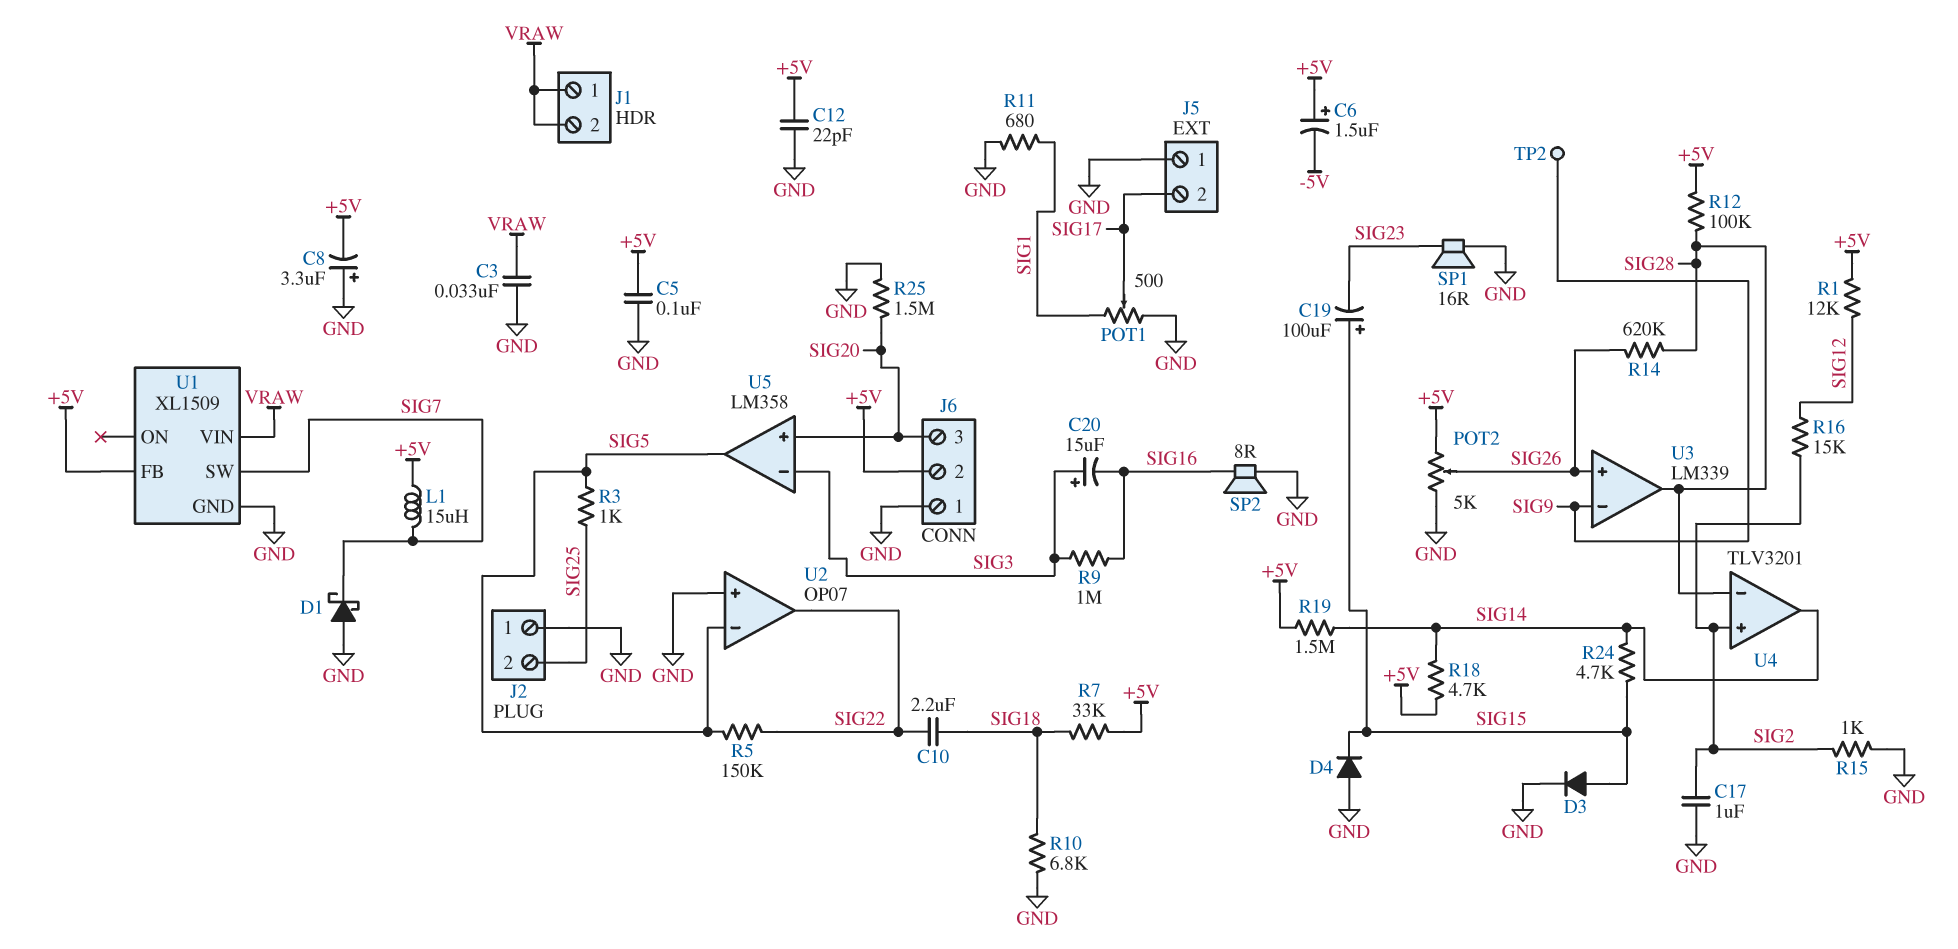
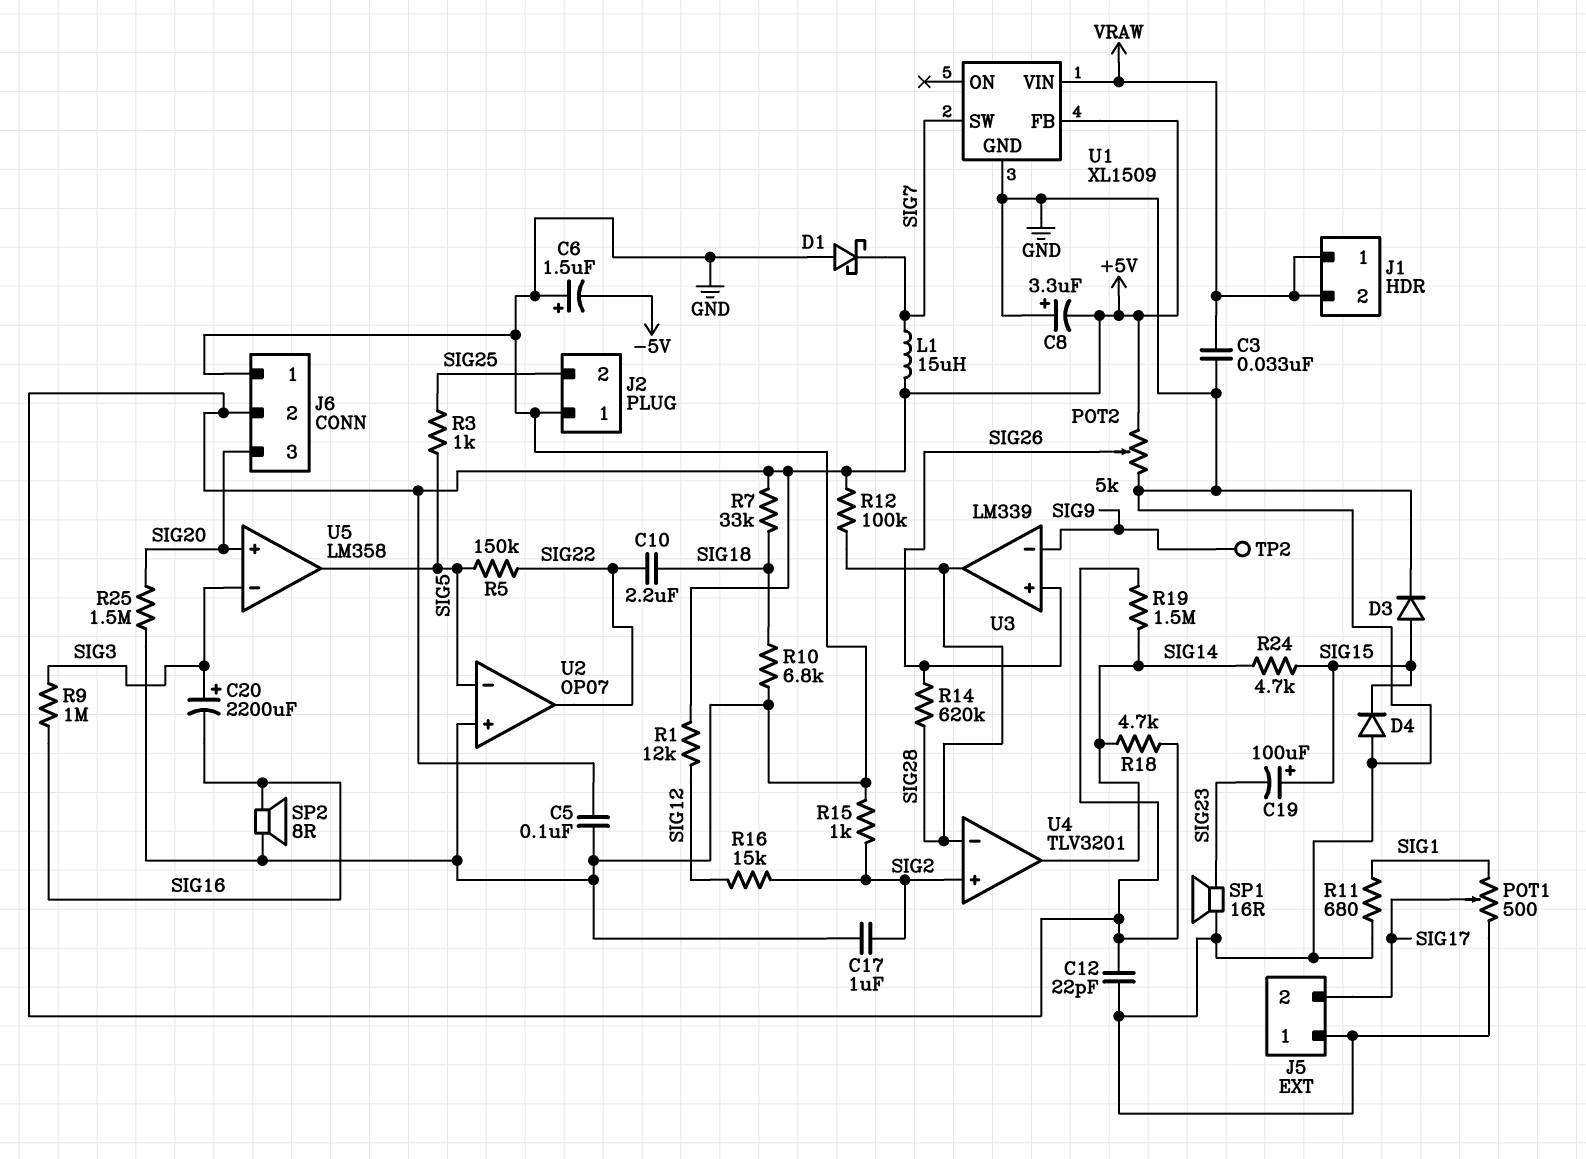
C6: 1.5uF (plus +5V, minus -5V) -> 1.5uF (plus GND, minus -5V)
C20: 15uF (plus SIG3, minus SIG16) -> 2200uF (plus SIG3, minus SIG16)

